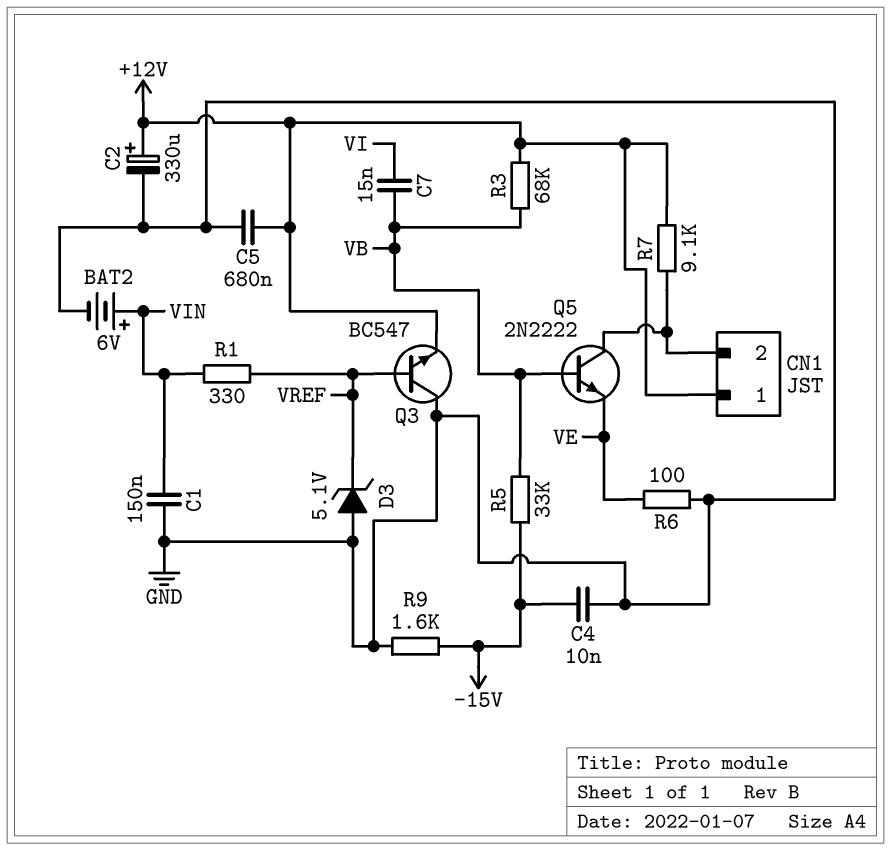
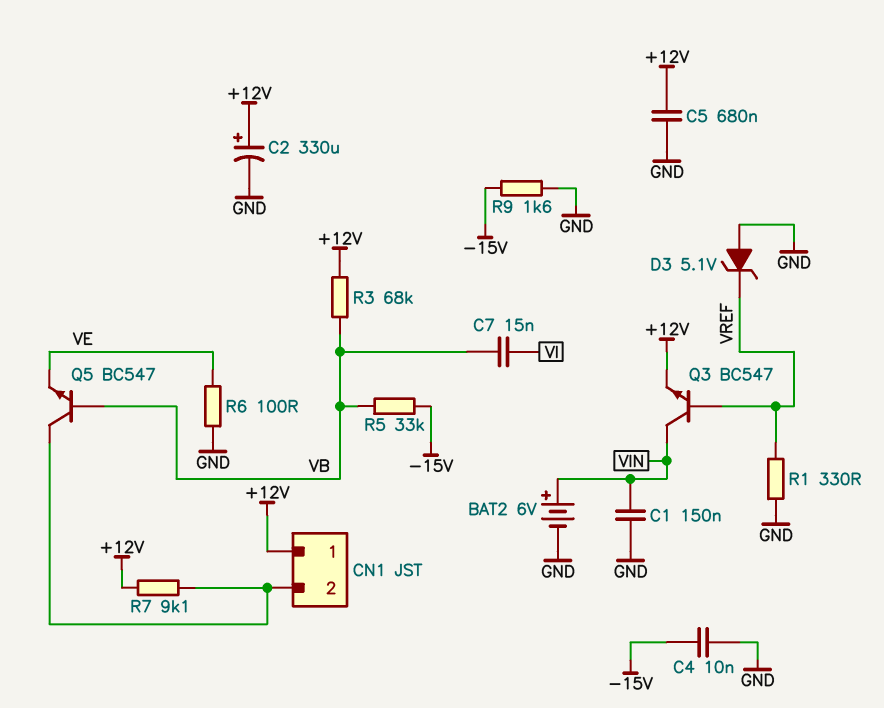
Q3: NPN BC547 (B VREF, C GND, E +12V) -> NPN BC547 (B VREF, C VIN, E +12V)
Q5: NPN 2N2222 (B VB, C CN1/2, E VE) -> NPN BC547 (B VB, C CN1/2, E VE)
R1: 330 (VIN, VREF) -> 330 (GND, VREF)

